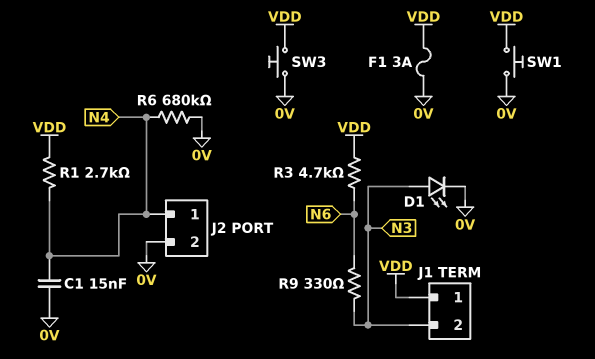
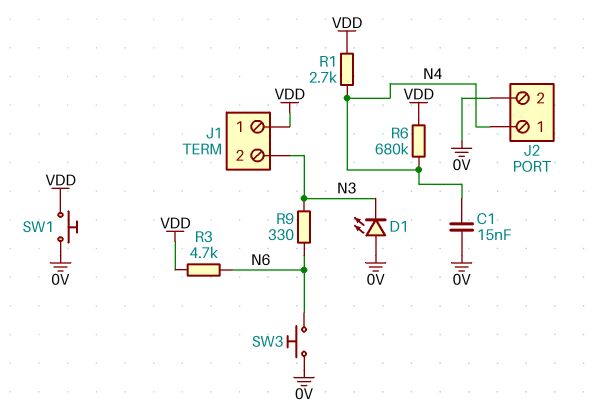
D1: LED (A N3, K 0V) -> LED (A 0V, K N3)
F1: 3A (0V, VDD) -> none
R6: 680k (0V, N4) -> 680k (N4, VDD)
SW3: button (0V, VDD) -> button (0V, N6)

